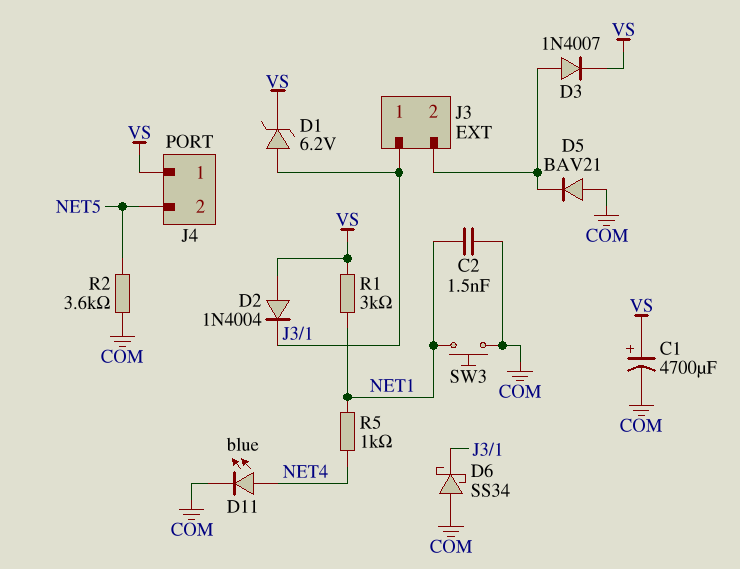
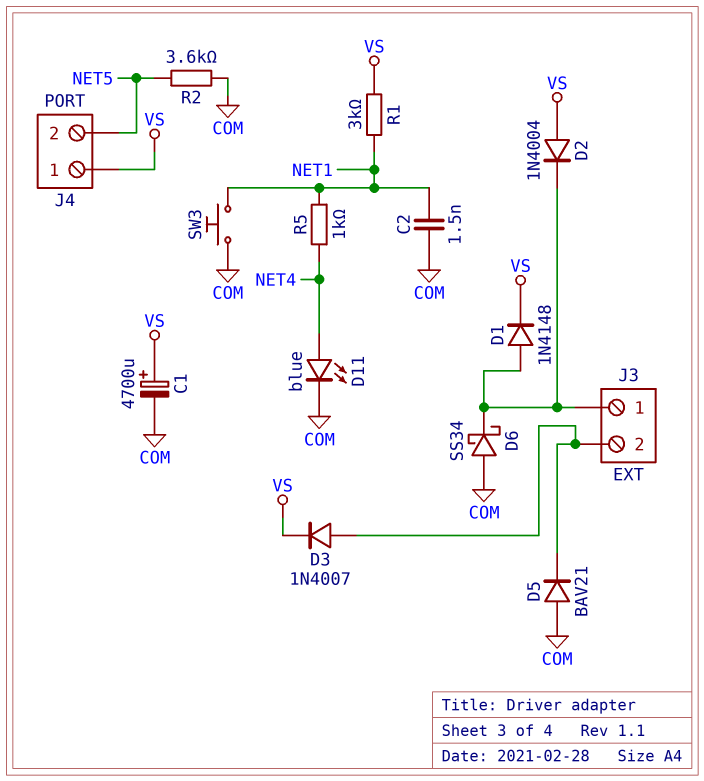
D1: zener 6.2V (A J3/1, K VS) -> diode 1N4148 (A J3/1, K VS)

